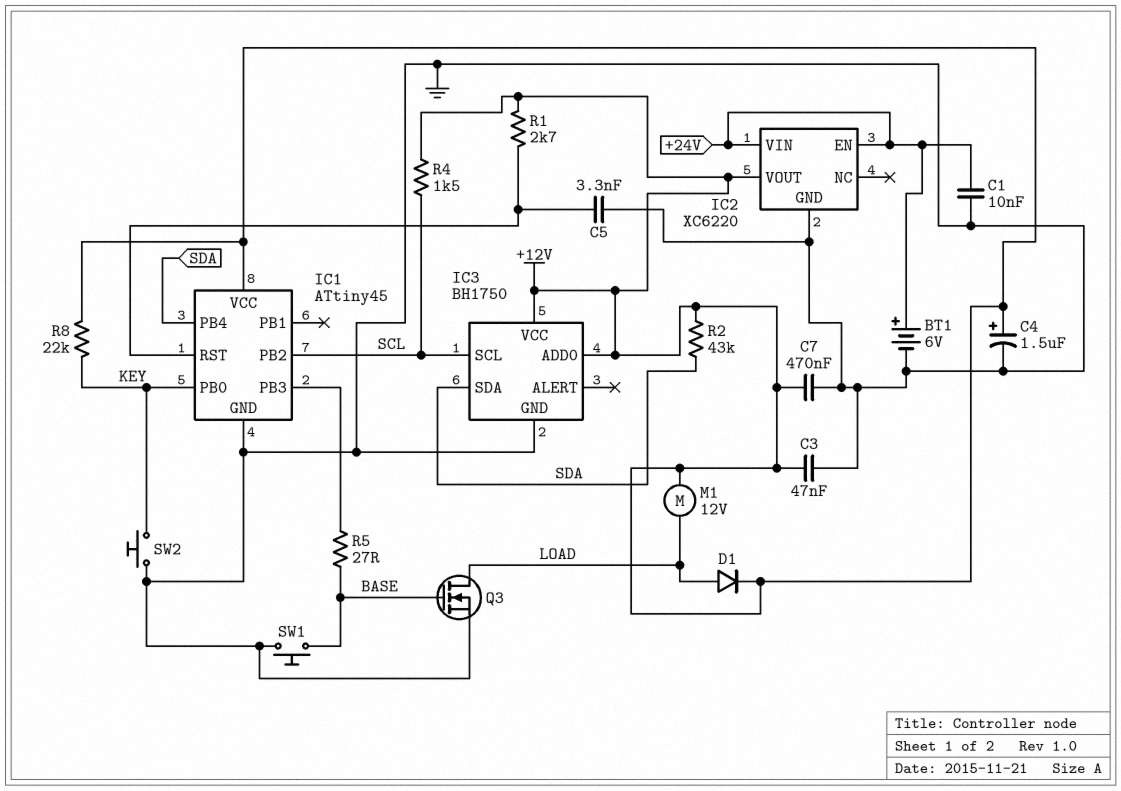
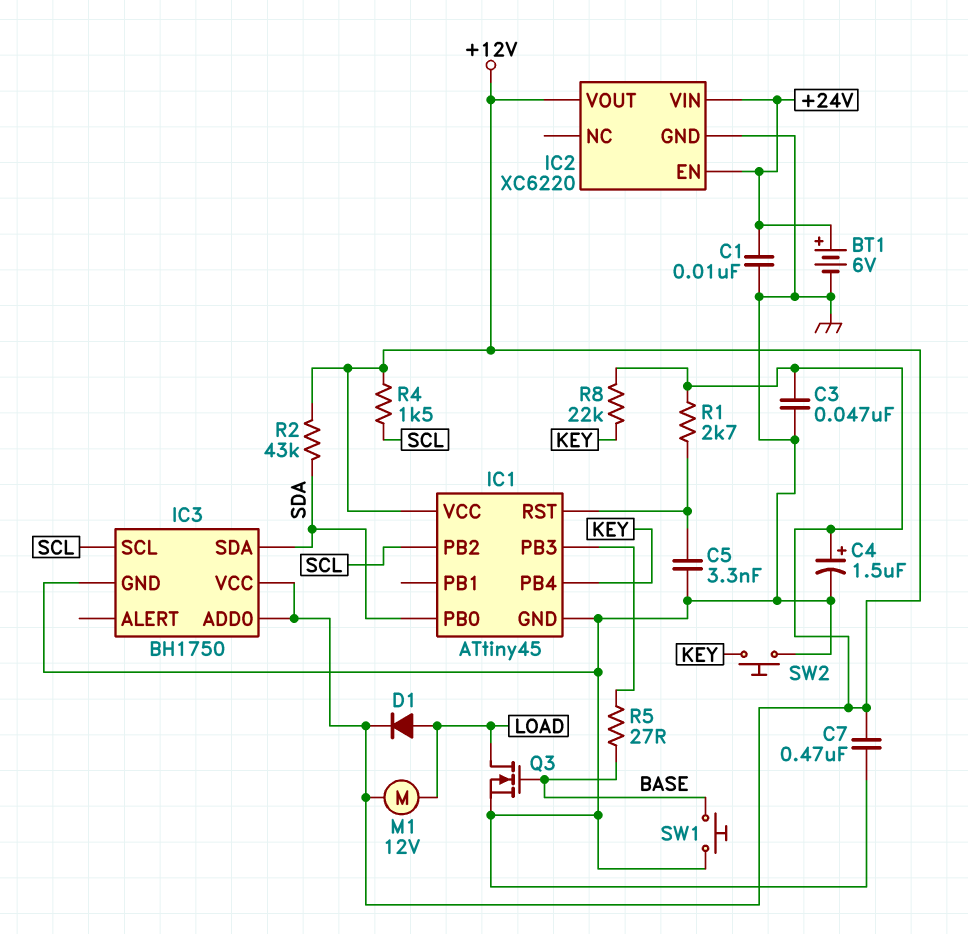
IC1 pin PB0: KEY -> SDA
IC1 pin PB4: SDA -> KEY

